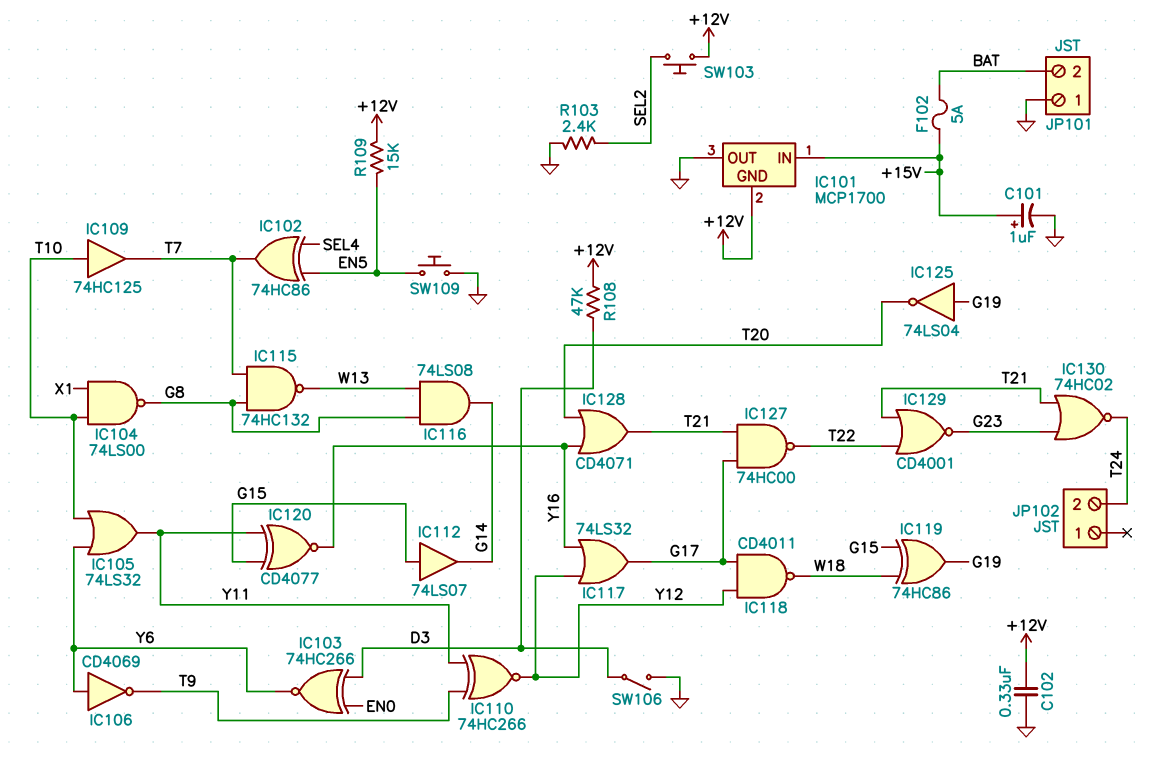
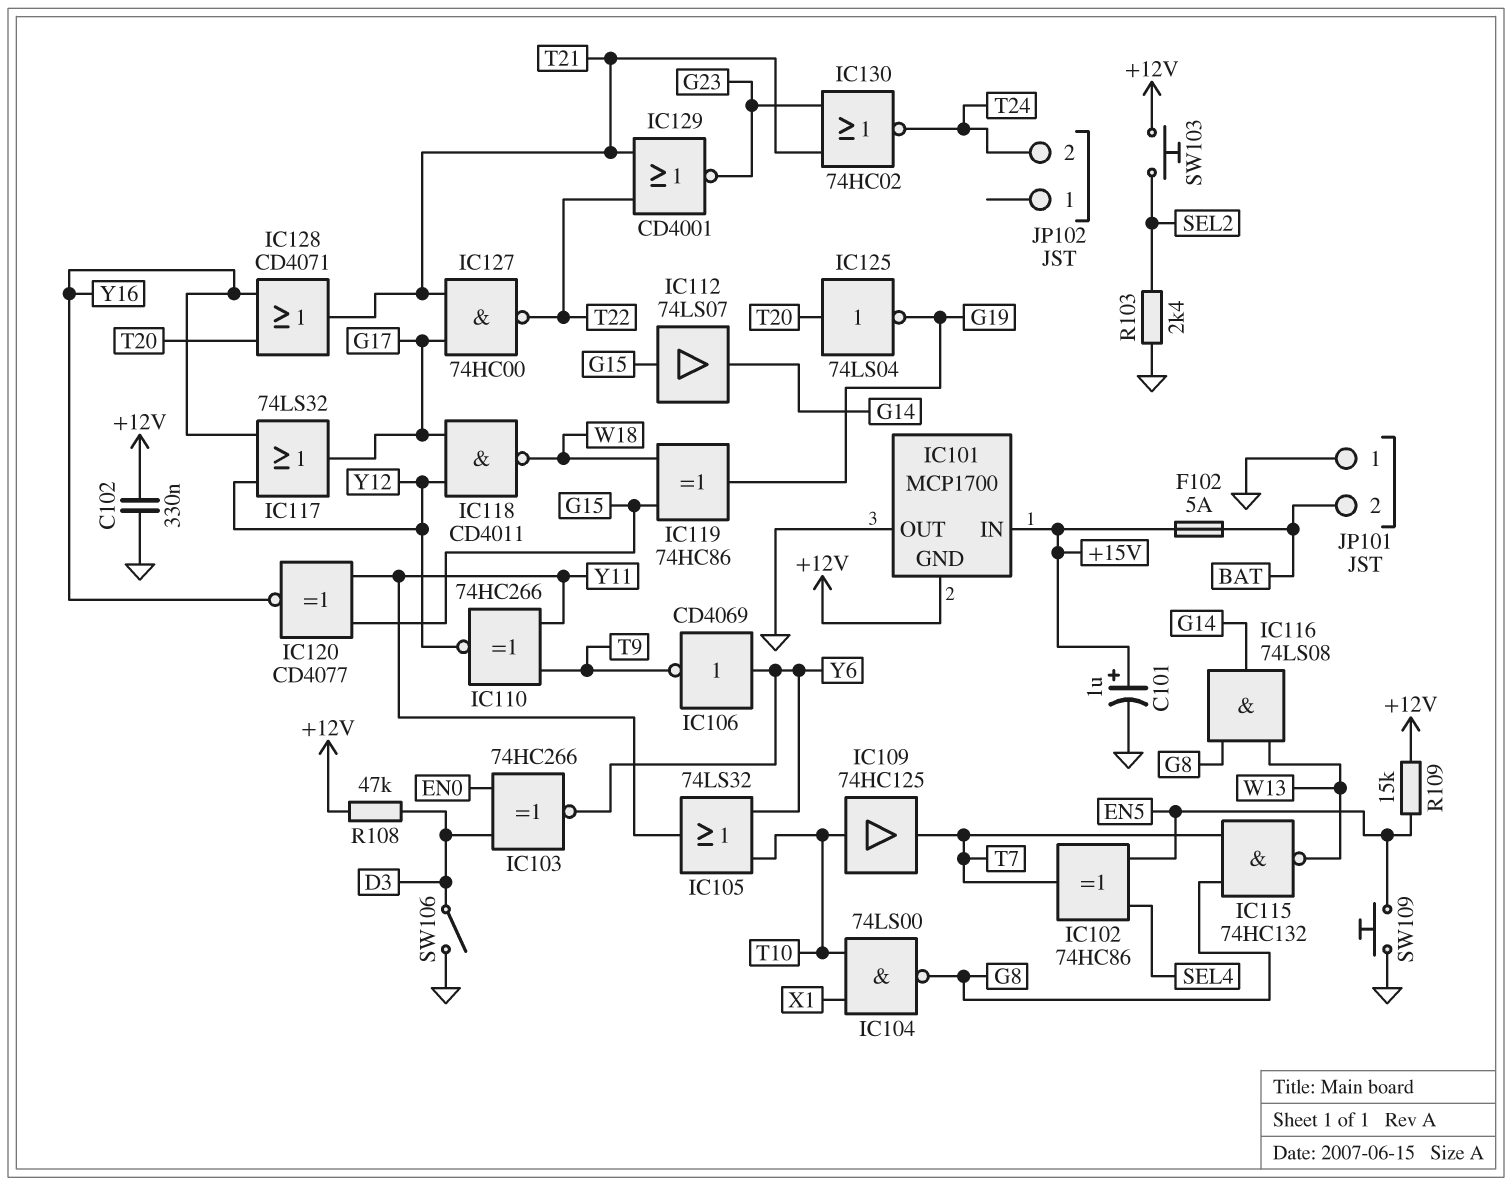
IC125: NOT 74LS04 (in G19, out T20) -> NOT 74LS04 (in T20, out G19)

